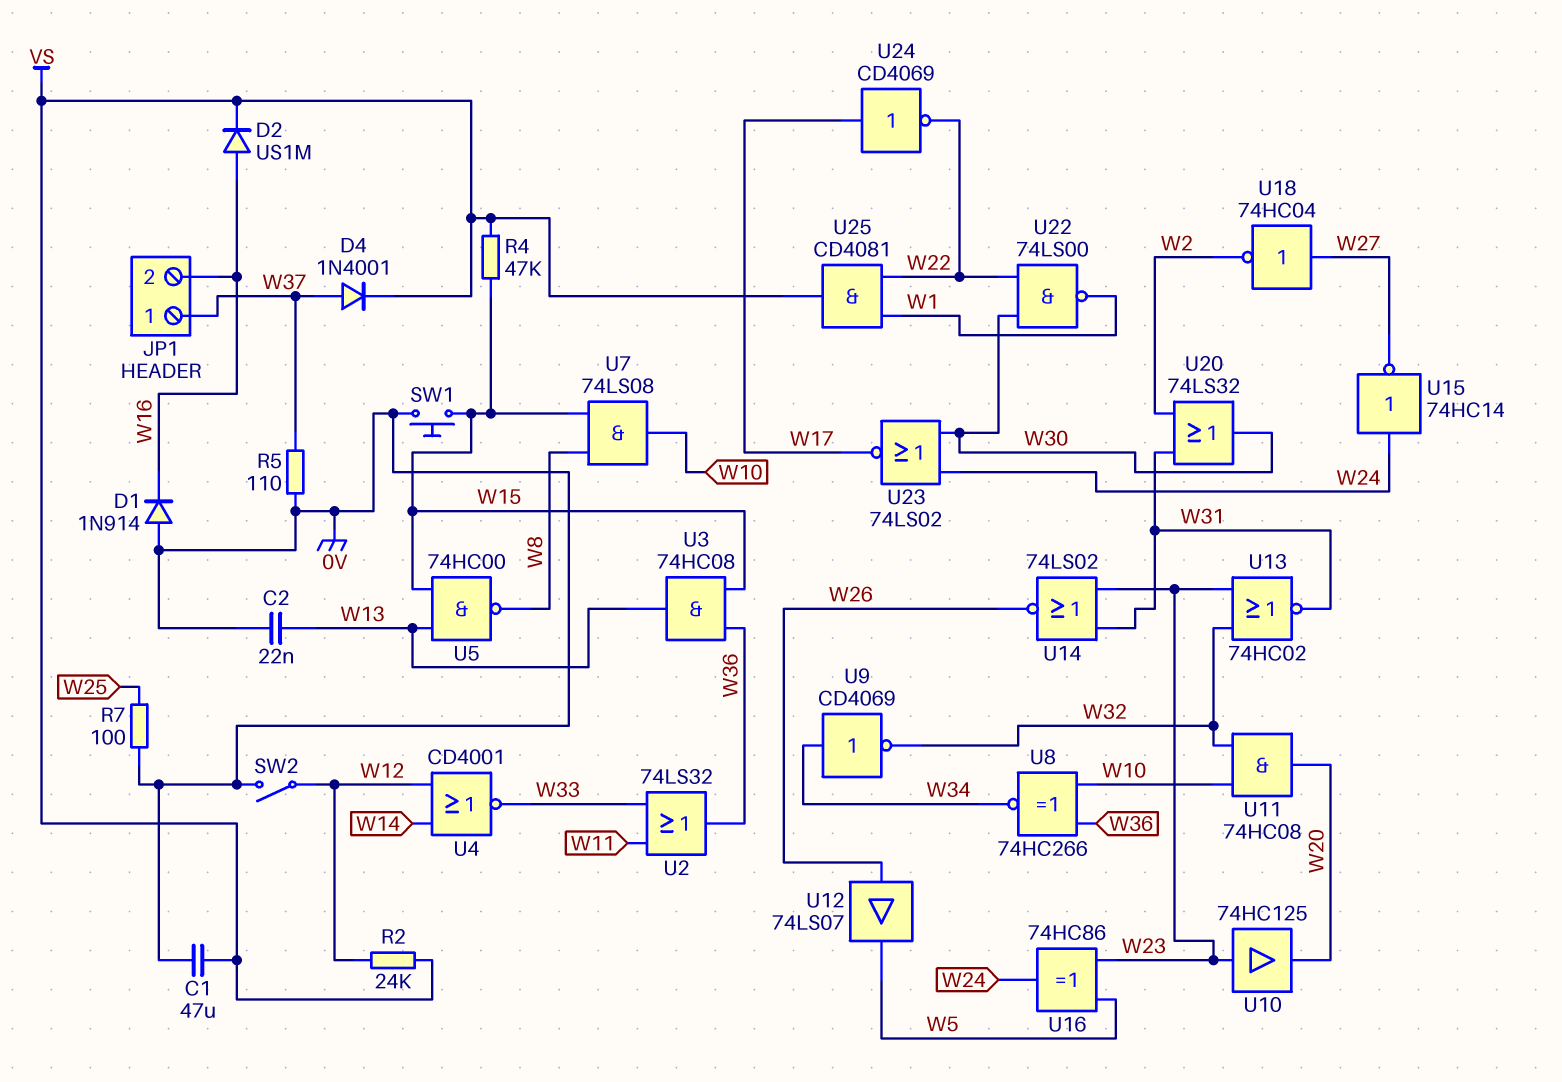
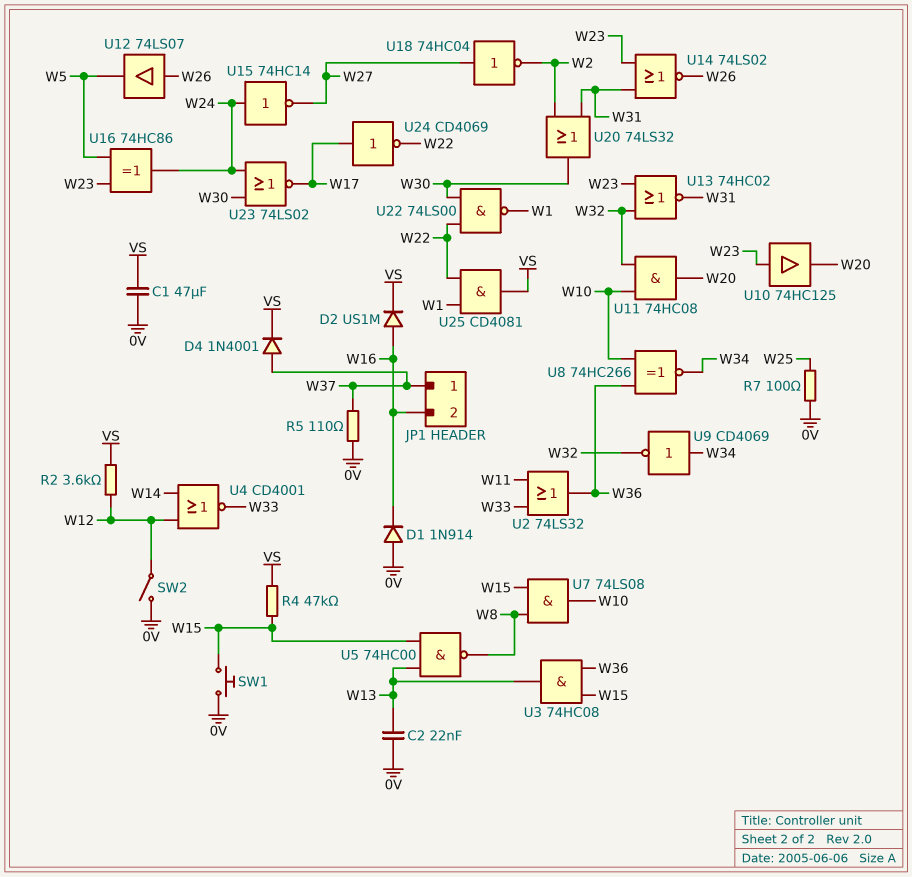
R2: 24k (VS, W12) -> 3.6k (VS, W12)

